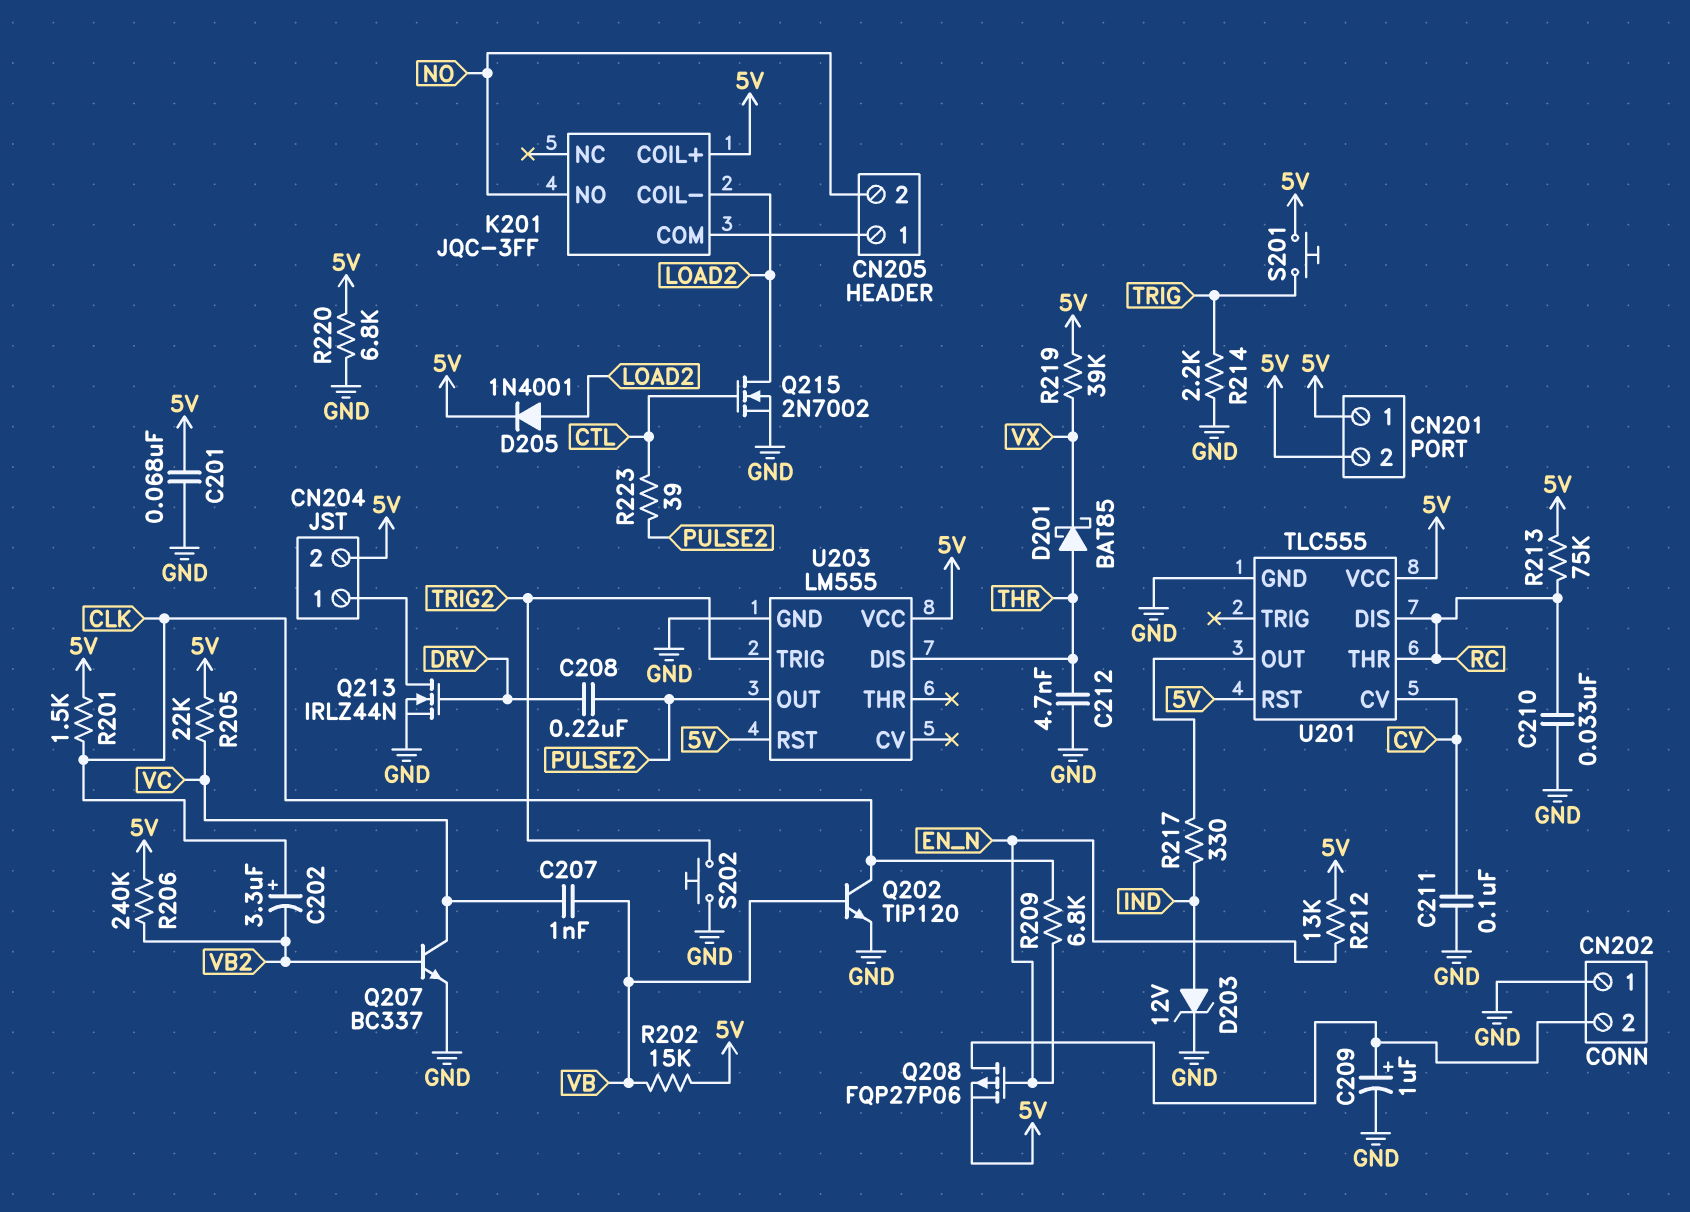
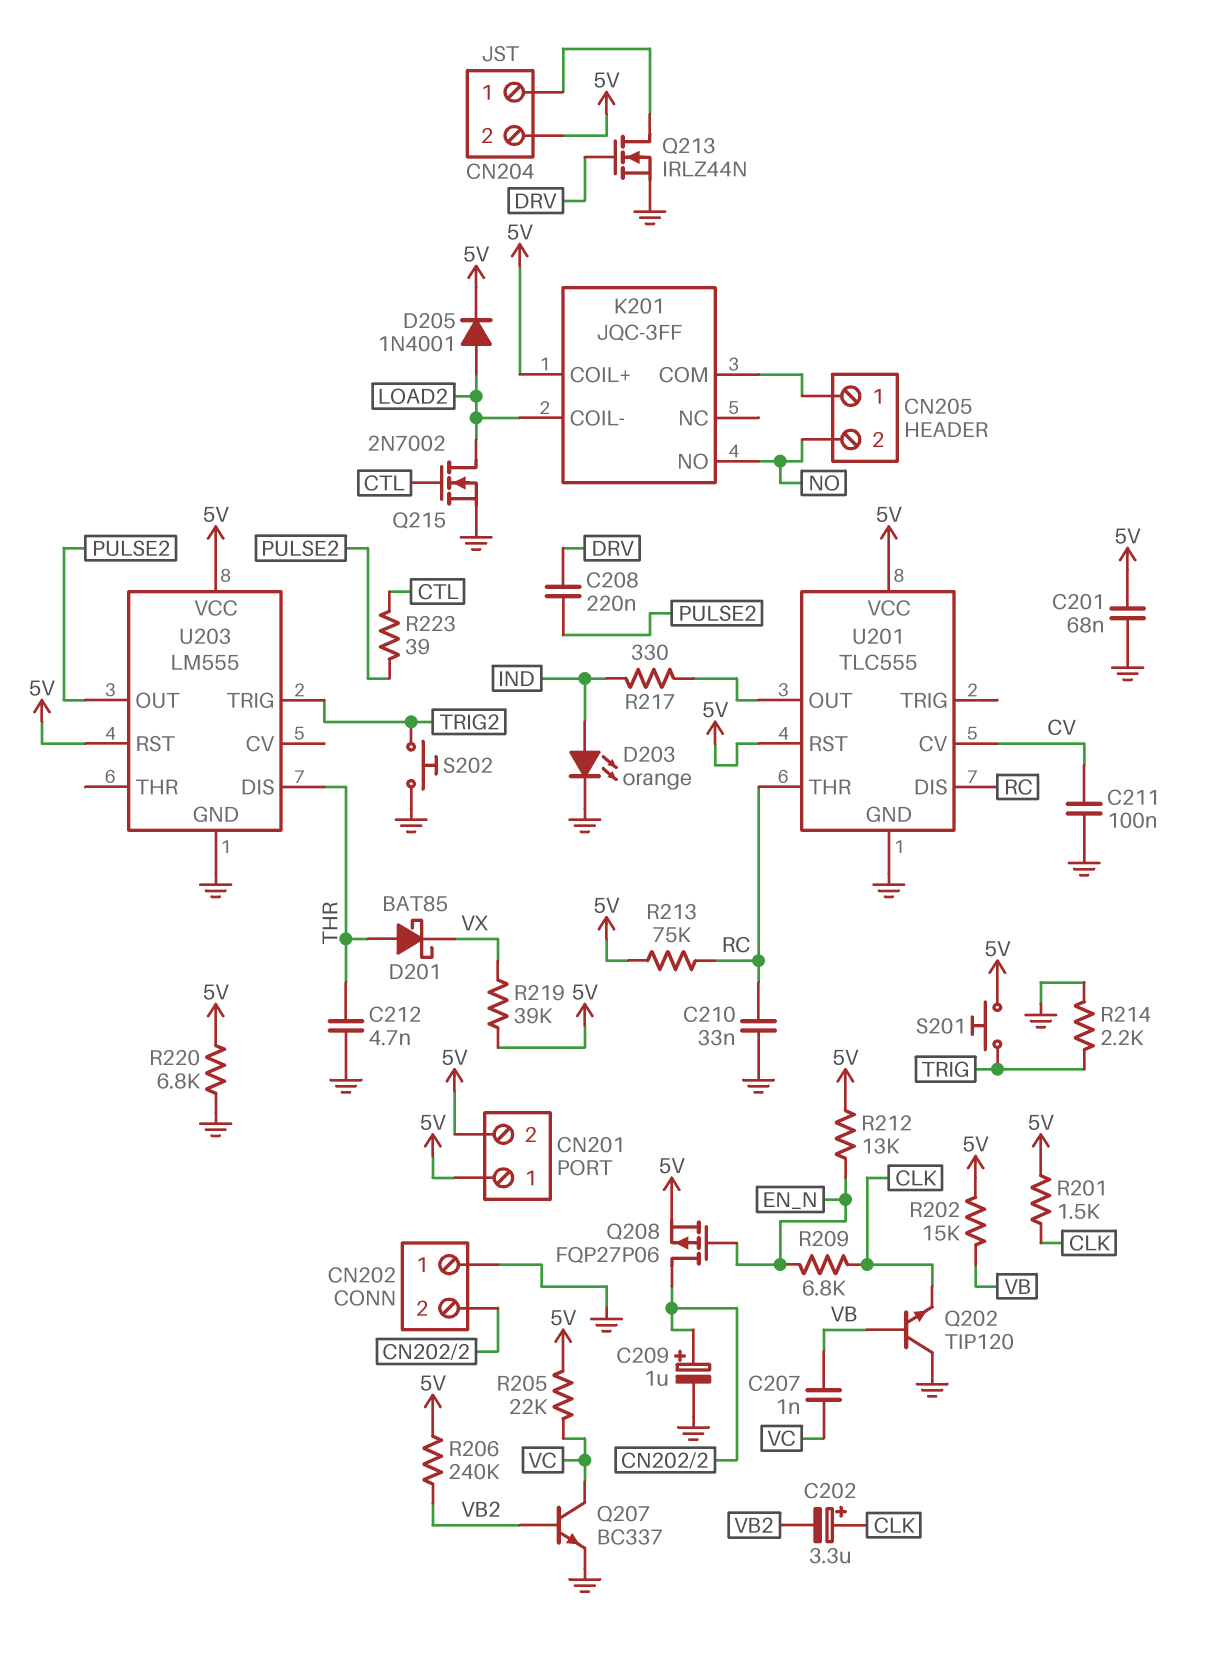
D203: zener 12V (A IND, K GND) -> LED orange (A IND, K GND)
Q202: NPN TIP120 (B VB, C CLK, E GND) -> NPN TIP120 (B VB, C GND, E CLK)

